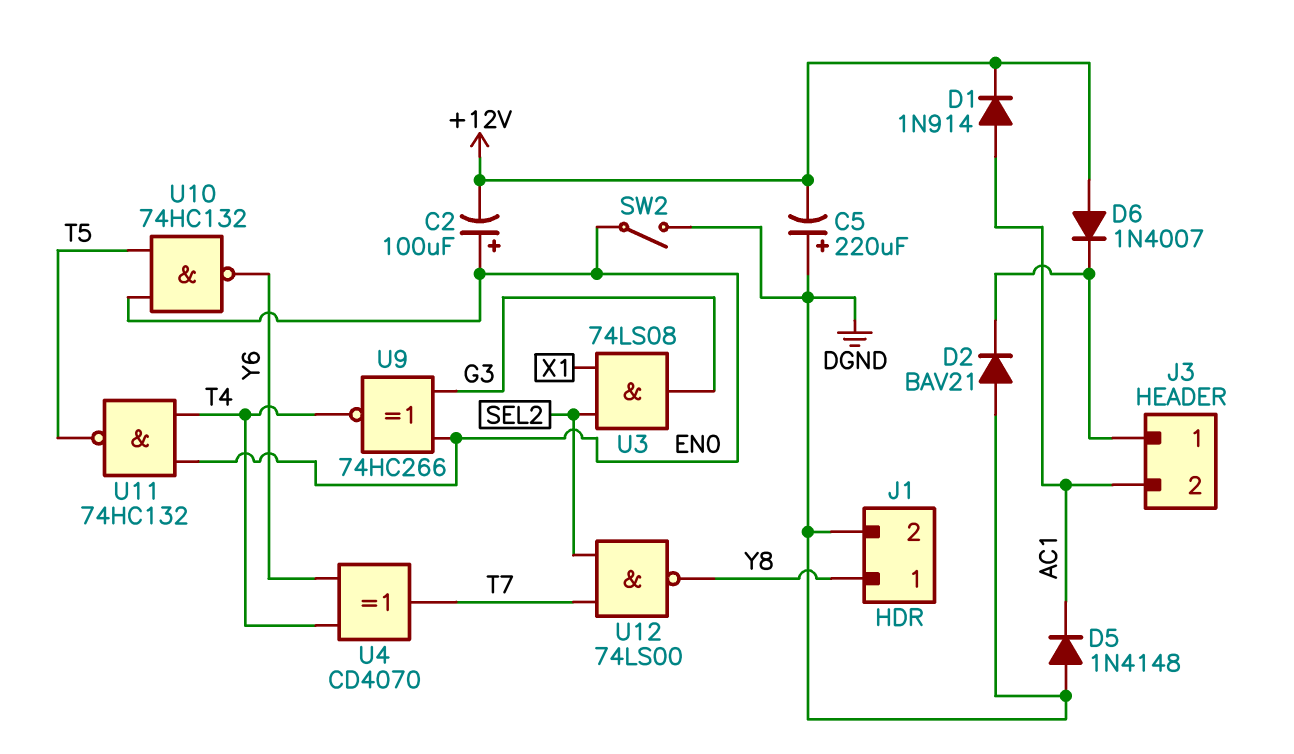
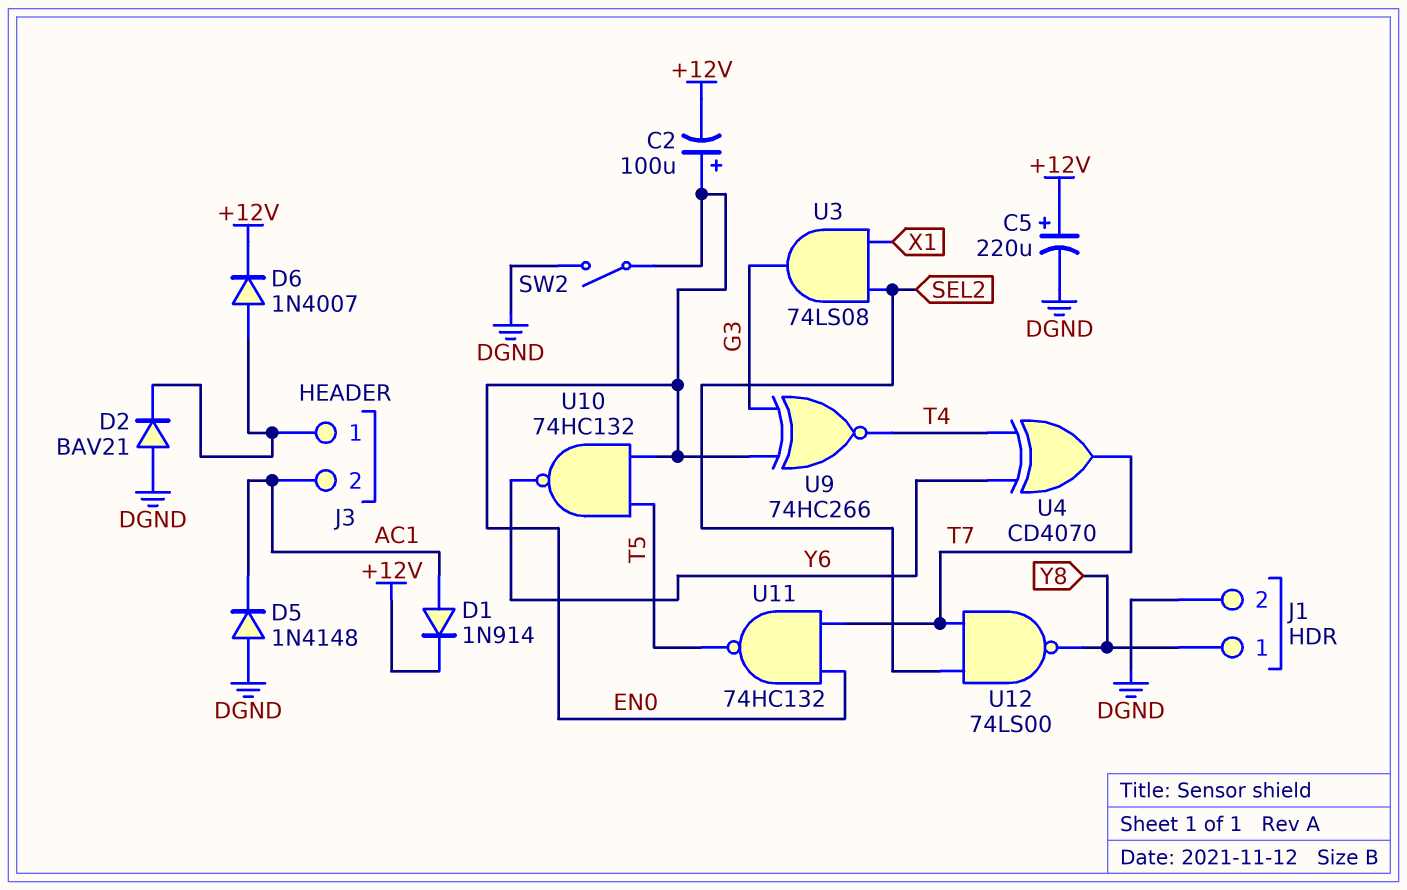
C5: 220uF (plus DGND, minus +12V) -> 220uF (plus +12V, minus DGND)
D6: diode 1N4007 (A +12V, K J3/1) -> diode 1N4007 (A J3/1, K +12V)
U11: NAND 74HC132 (in EN0, in T4, out T5) -> NAND 74HC132 (in EN0, in T7, out T5)

